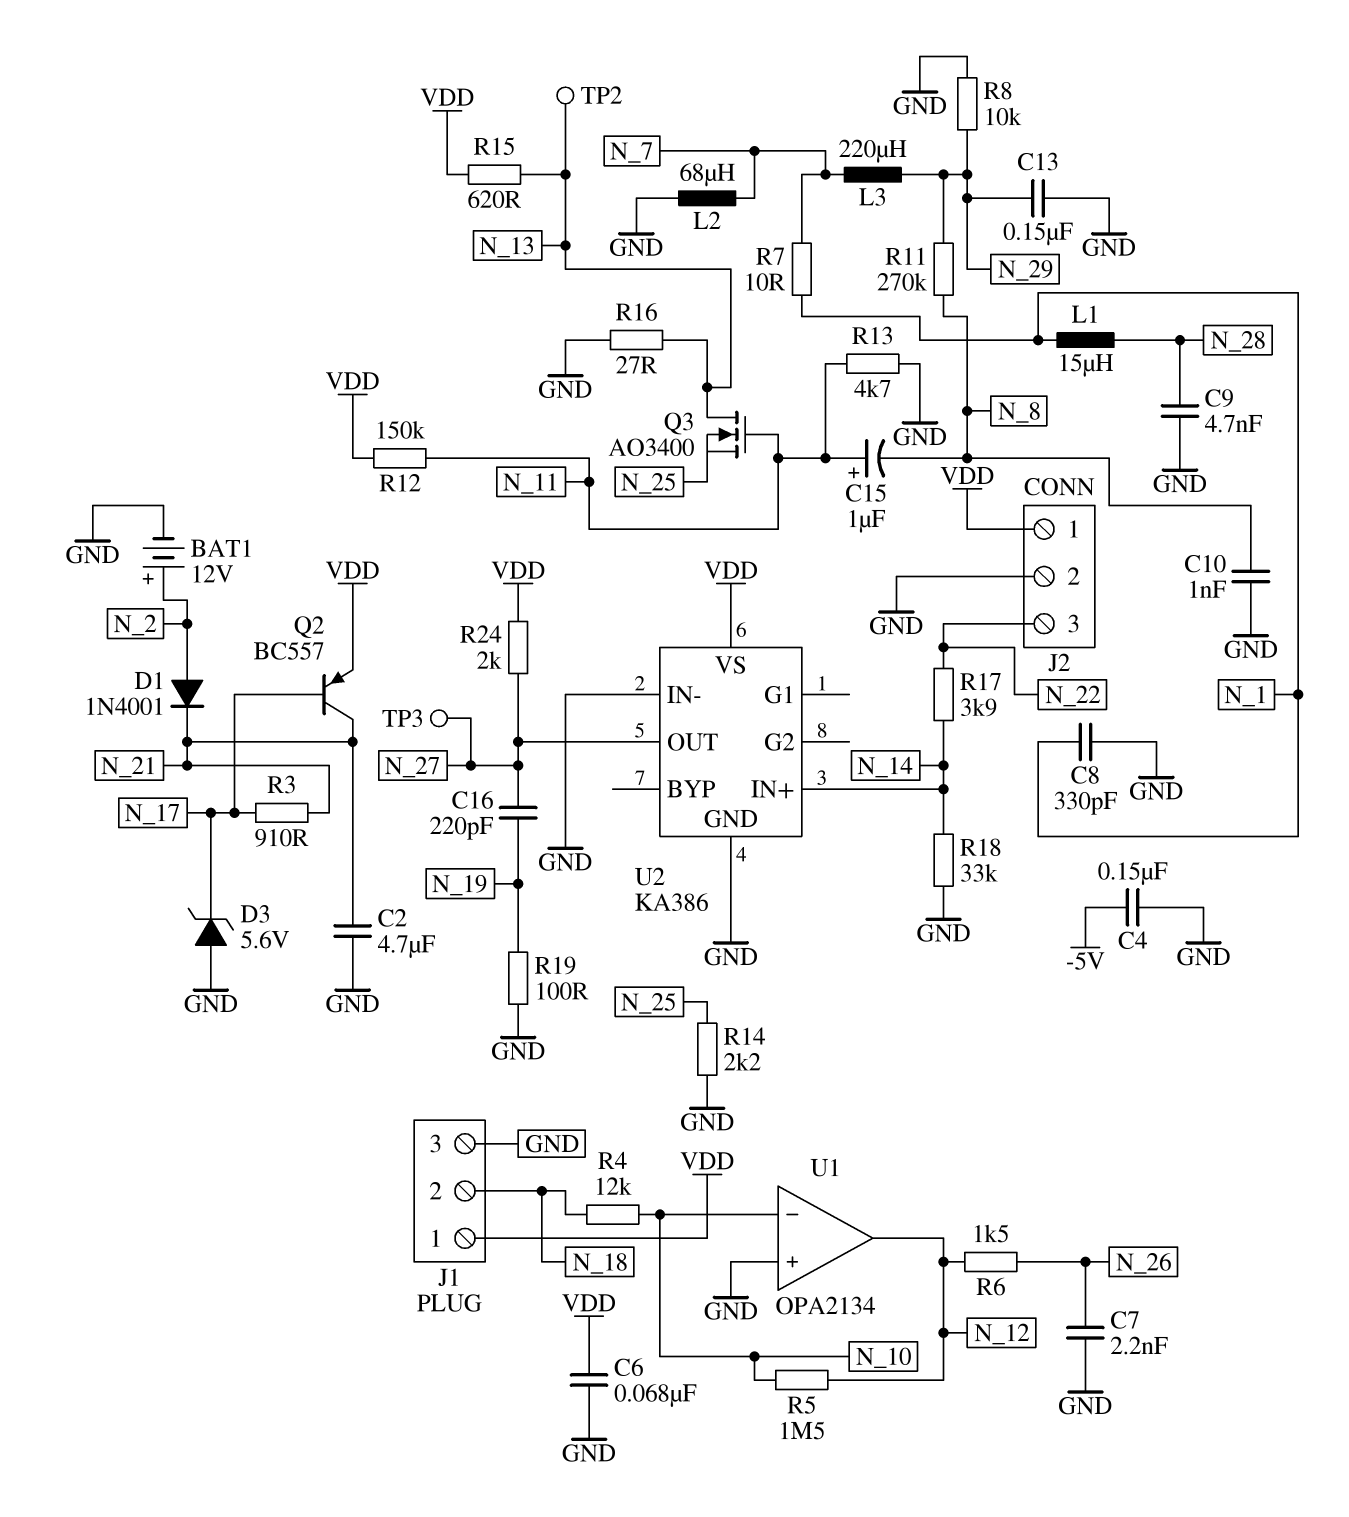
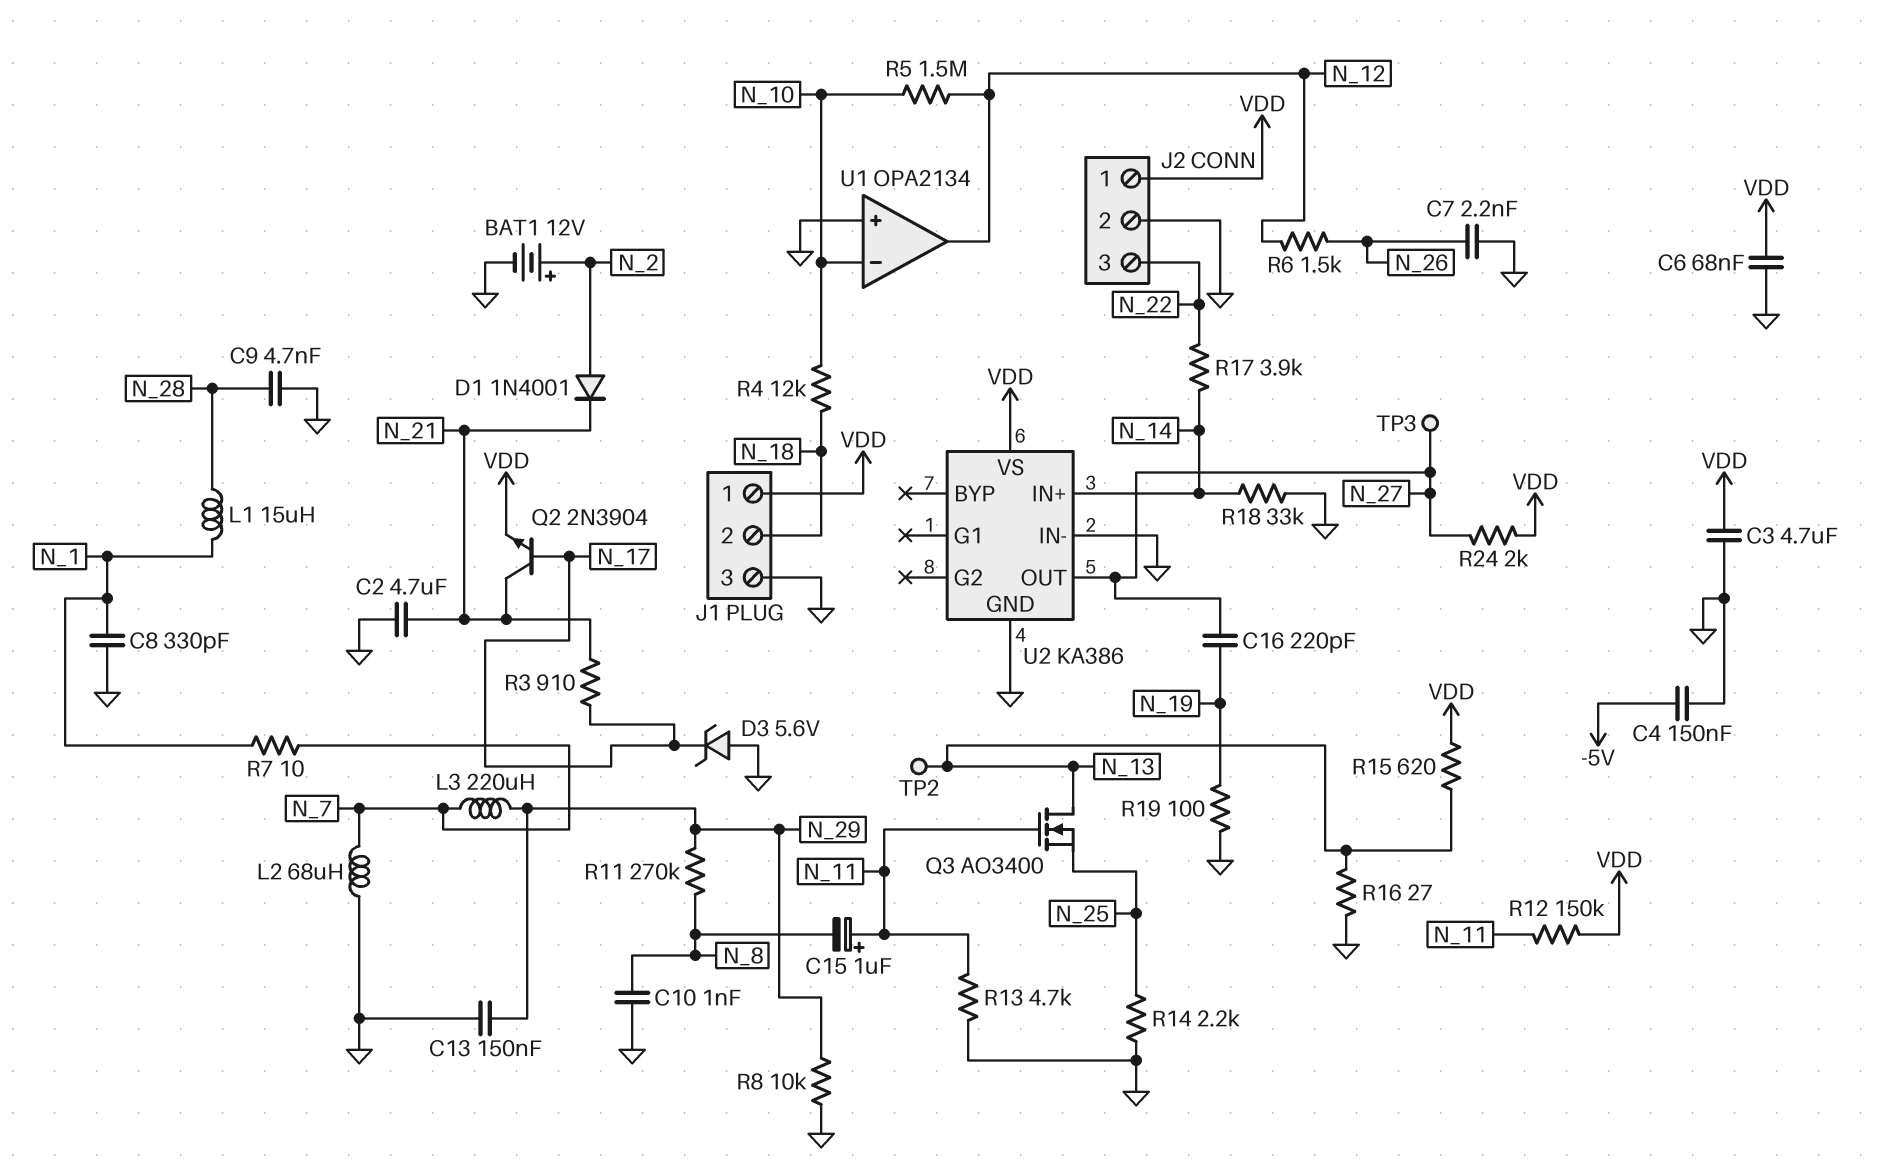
C3: none -> 4.7uF (GND, VDD)
Q2: PNP BC557 (B N_17, C N_21, E VDD) -> NPN 2N3904 (B N_17, C N_21, E VDD)

